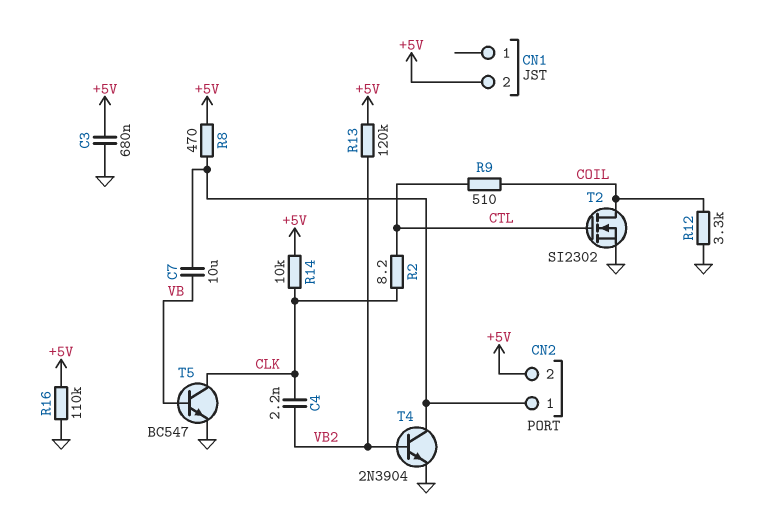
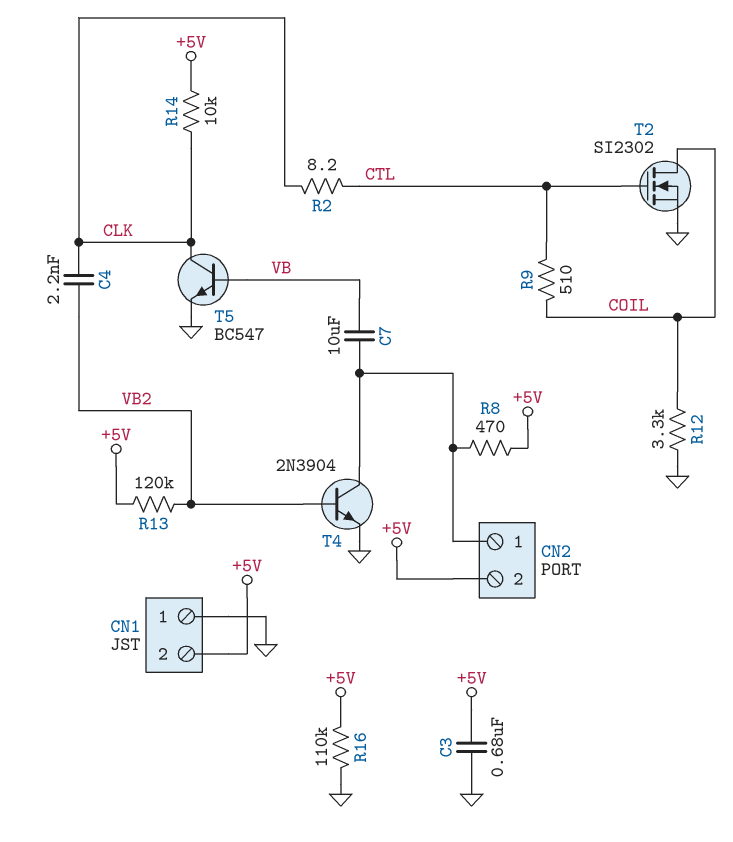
CN1 pin 1: none -> GND

